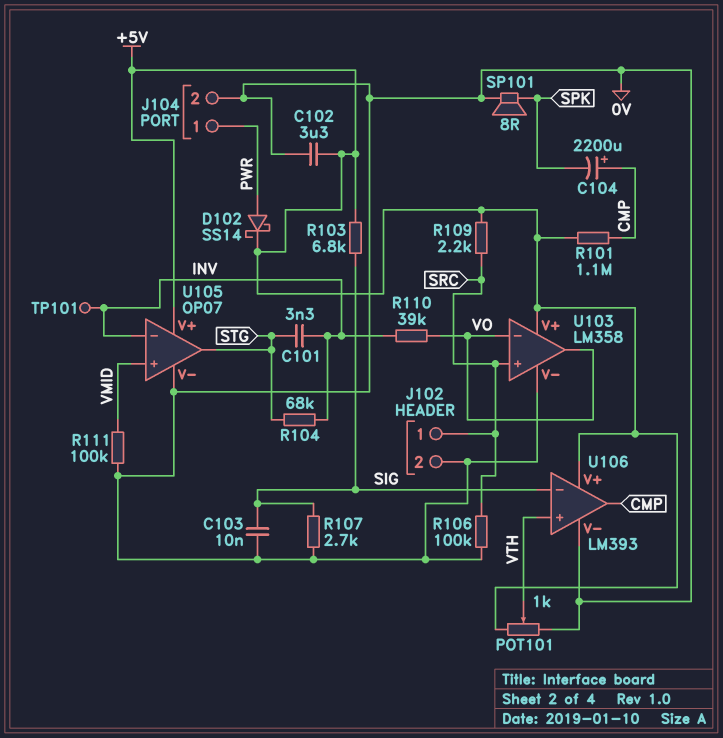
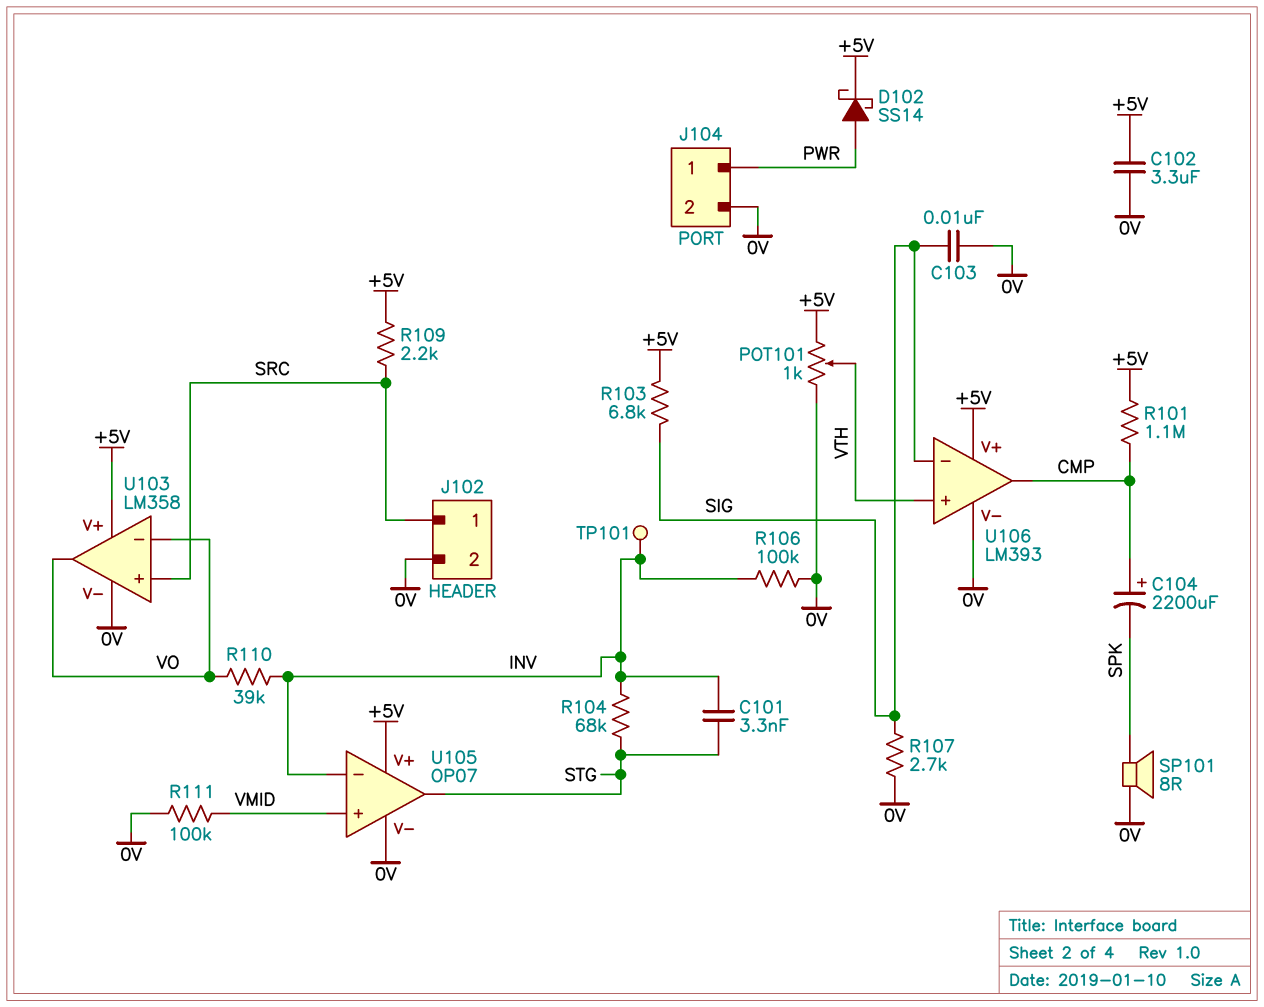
R106: 100k (0V, SRC) -> 100k (0V, INV)

